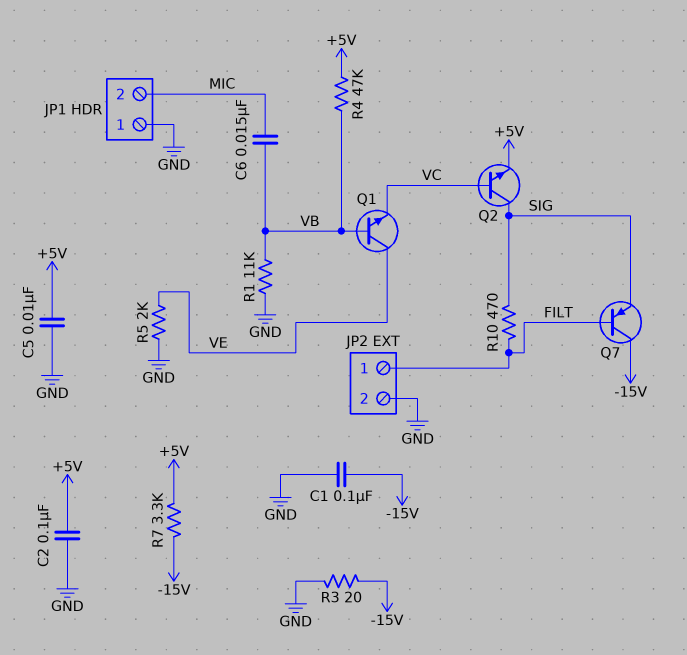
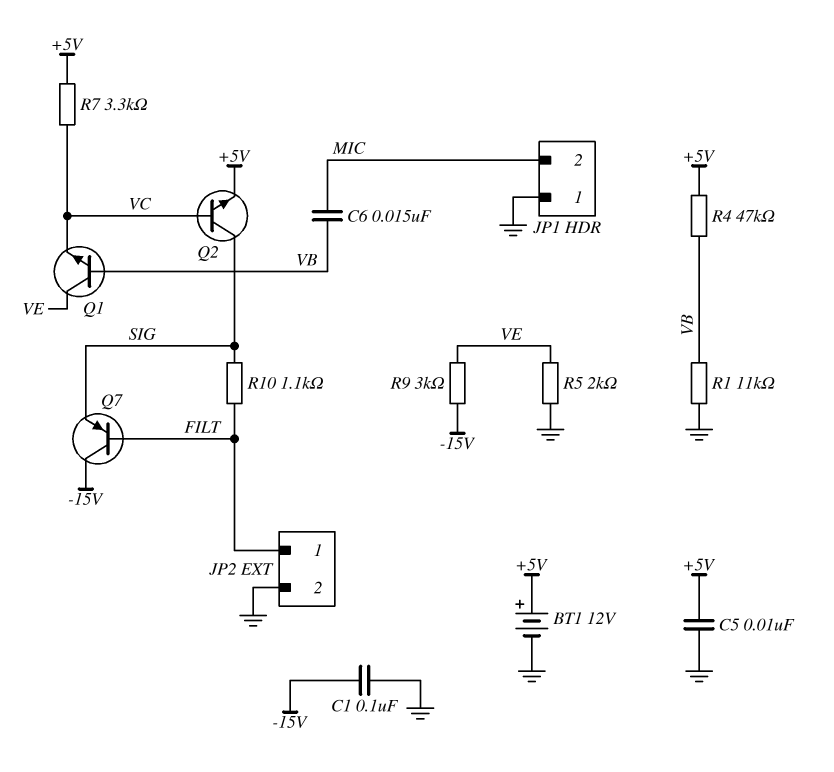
BT1: none -> 12V (plus +5V, minus GND)
C2: 100nF (+5V, GND) -> none
R3: 20 (-15V, GND) -> none
R7: 3.3k (+5V, -15V) -> 3.3k (+5V, VC)
R9: none -> 3k (-15V, VE)
R10: 470 (FILT, SIG) -> 1.1k (FILT, SIG)

